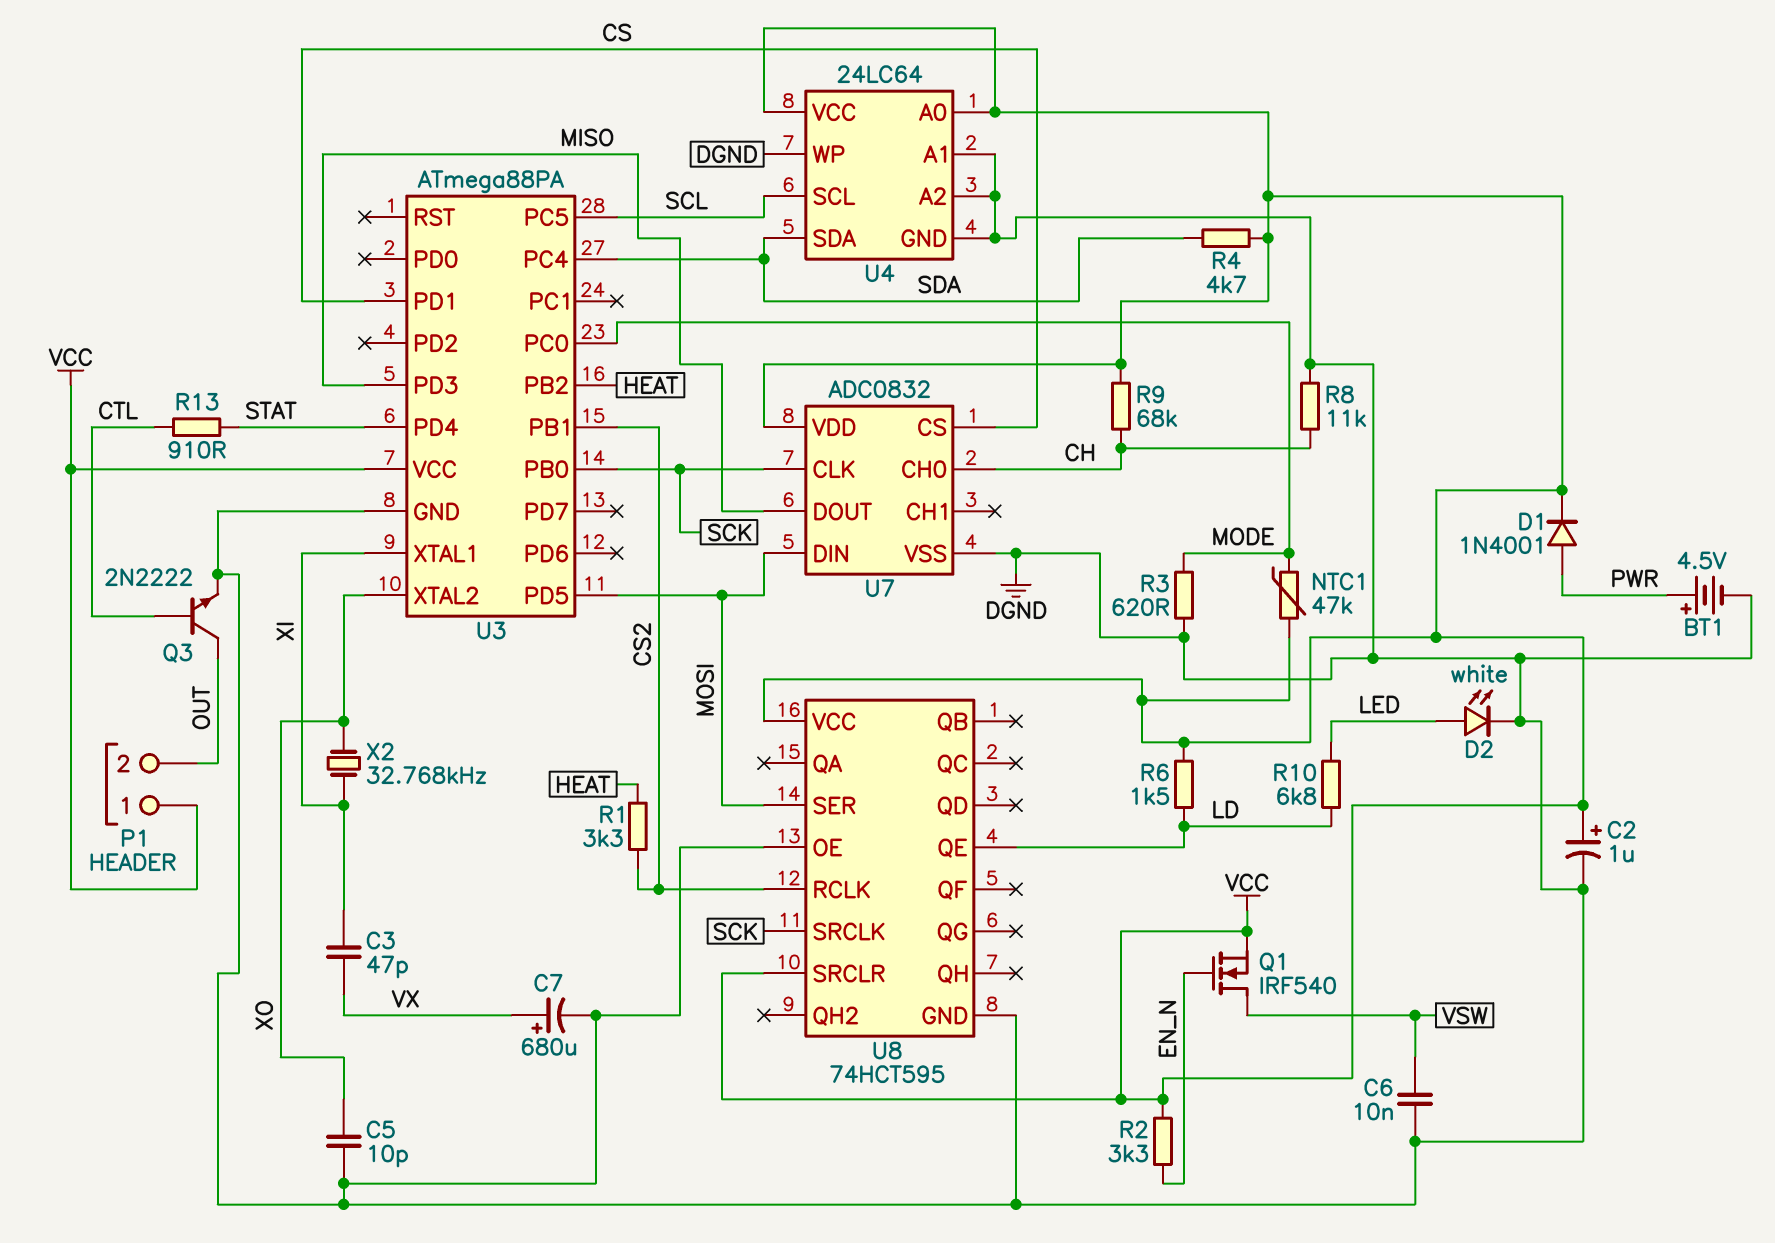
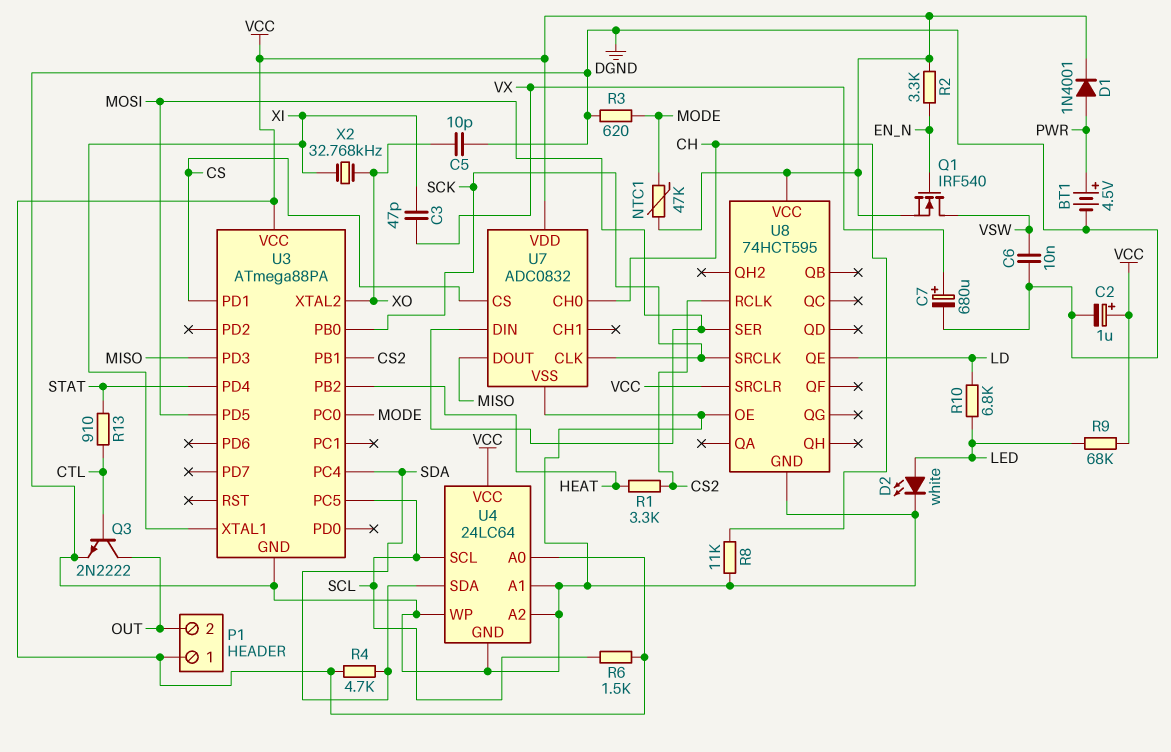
R6: 1.5k (LD, VCC) -> 1.5k (SCL, VCC)
R9: 68k (CH, VCC) -> 68k (LED, VCC)

